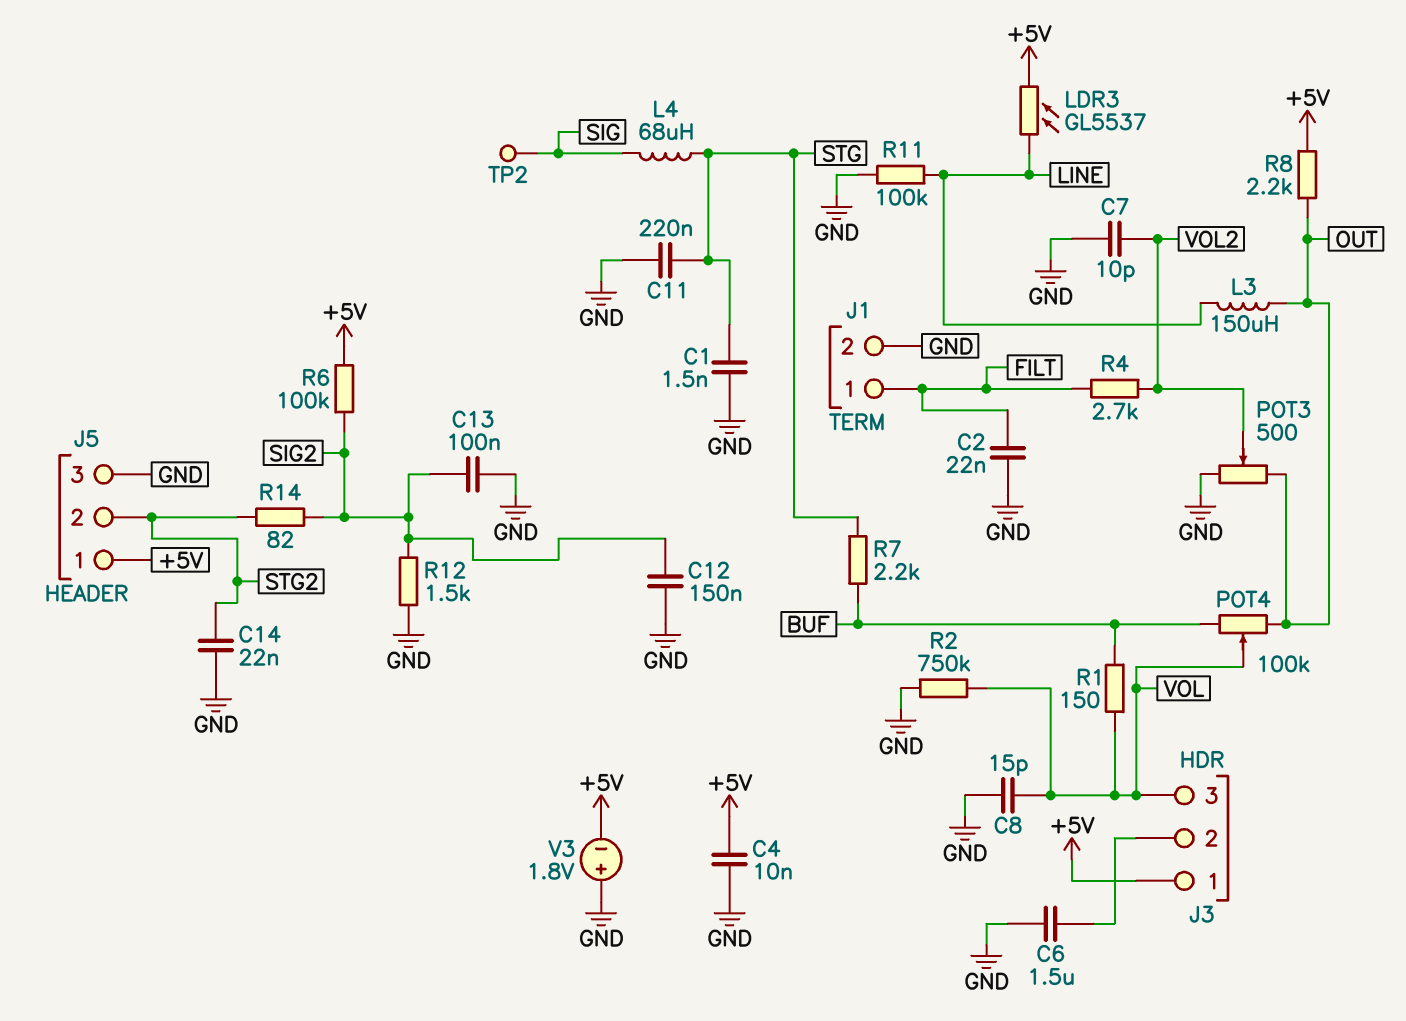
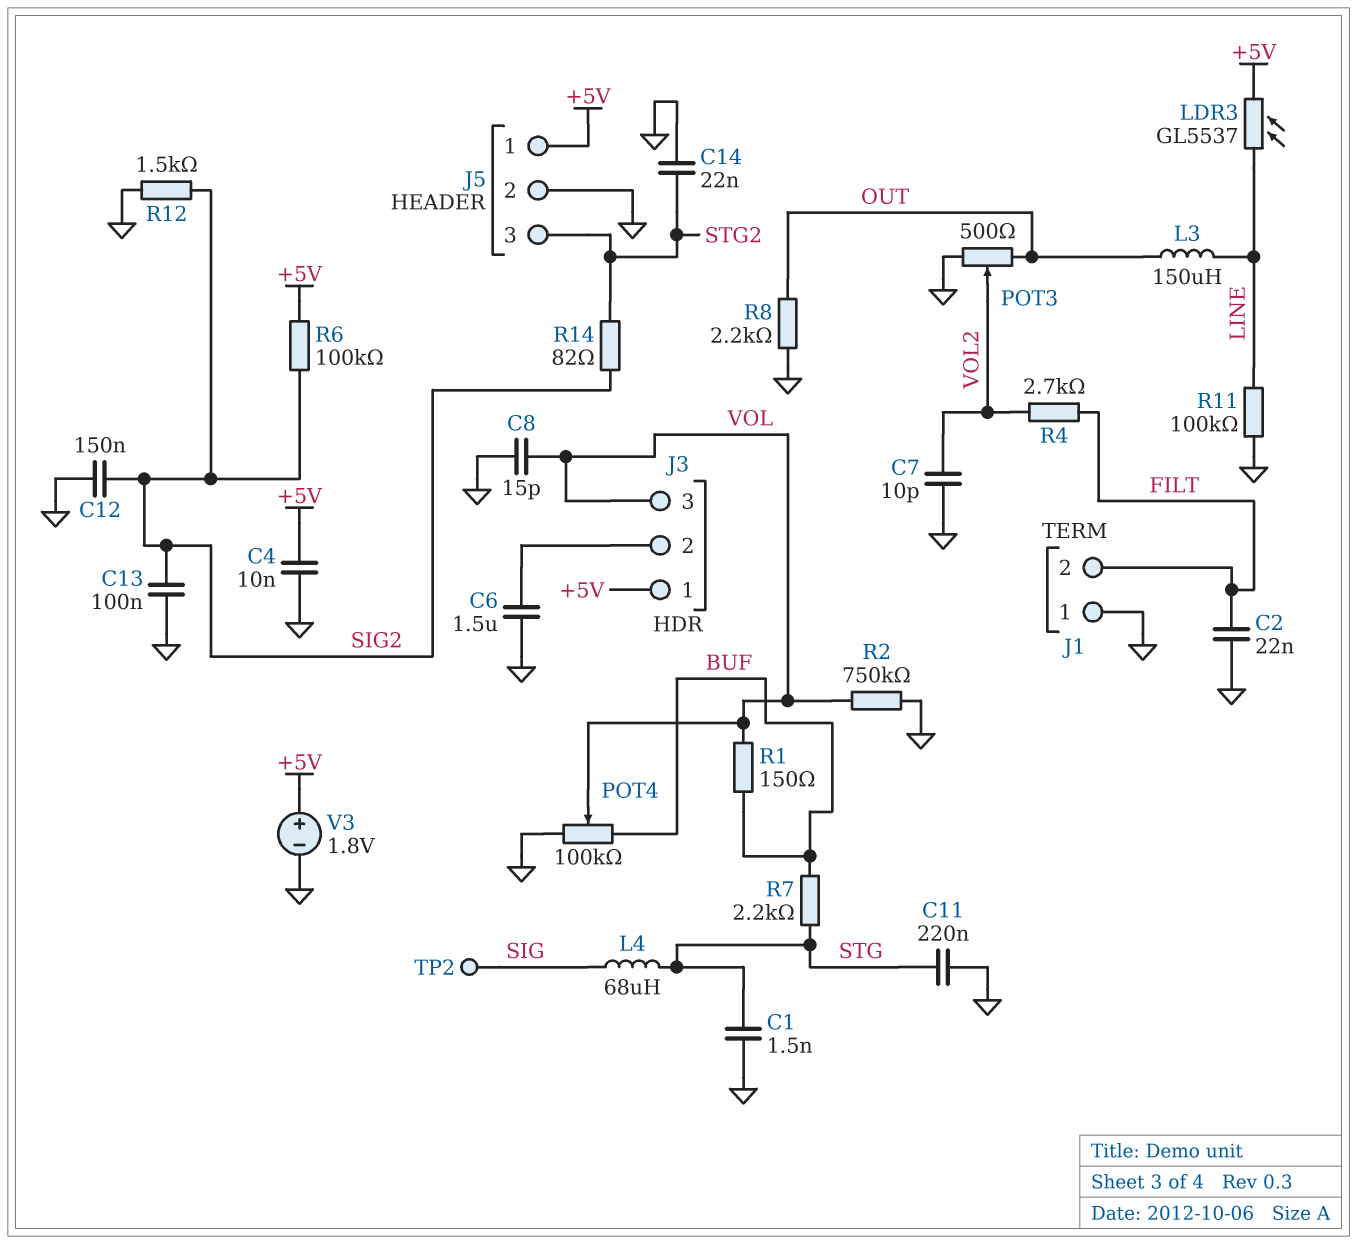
J1 pin 1: FILT -> GND
J1 pin 2: GND -> FILT
J5 pin 2: STG2 -> GND
J5 pin 3: GND -> STG2
POT4: 100k (BUF, OUT, wiper VOL) -> 100k (BUF, GND, wiper VOL)
R8: 2.2k (+5V, OUT) -> 2.2k (GND, OUT)
V3: 1.8V (plus GND, minus +5V) -> 1.8V (plus +5V, minus GND)

